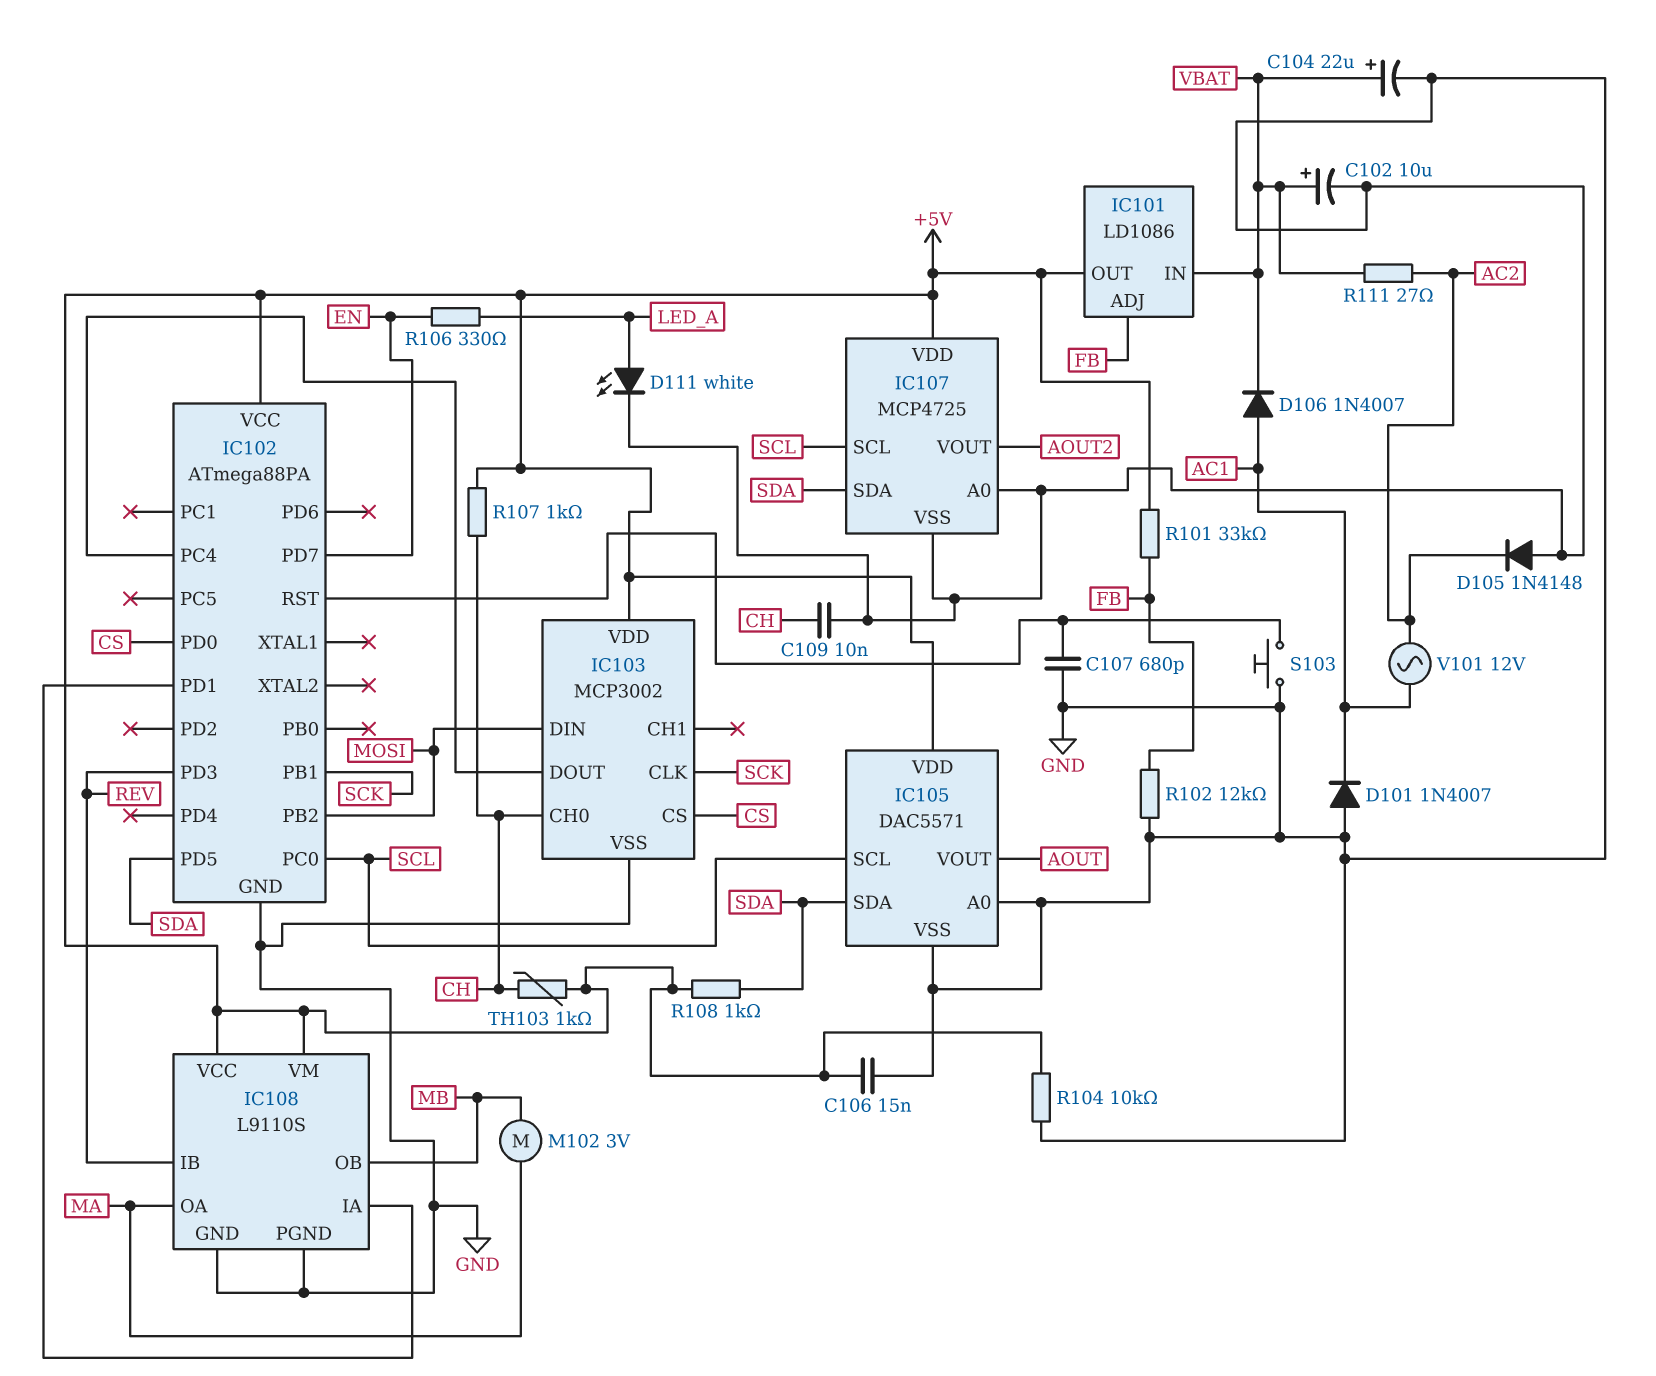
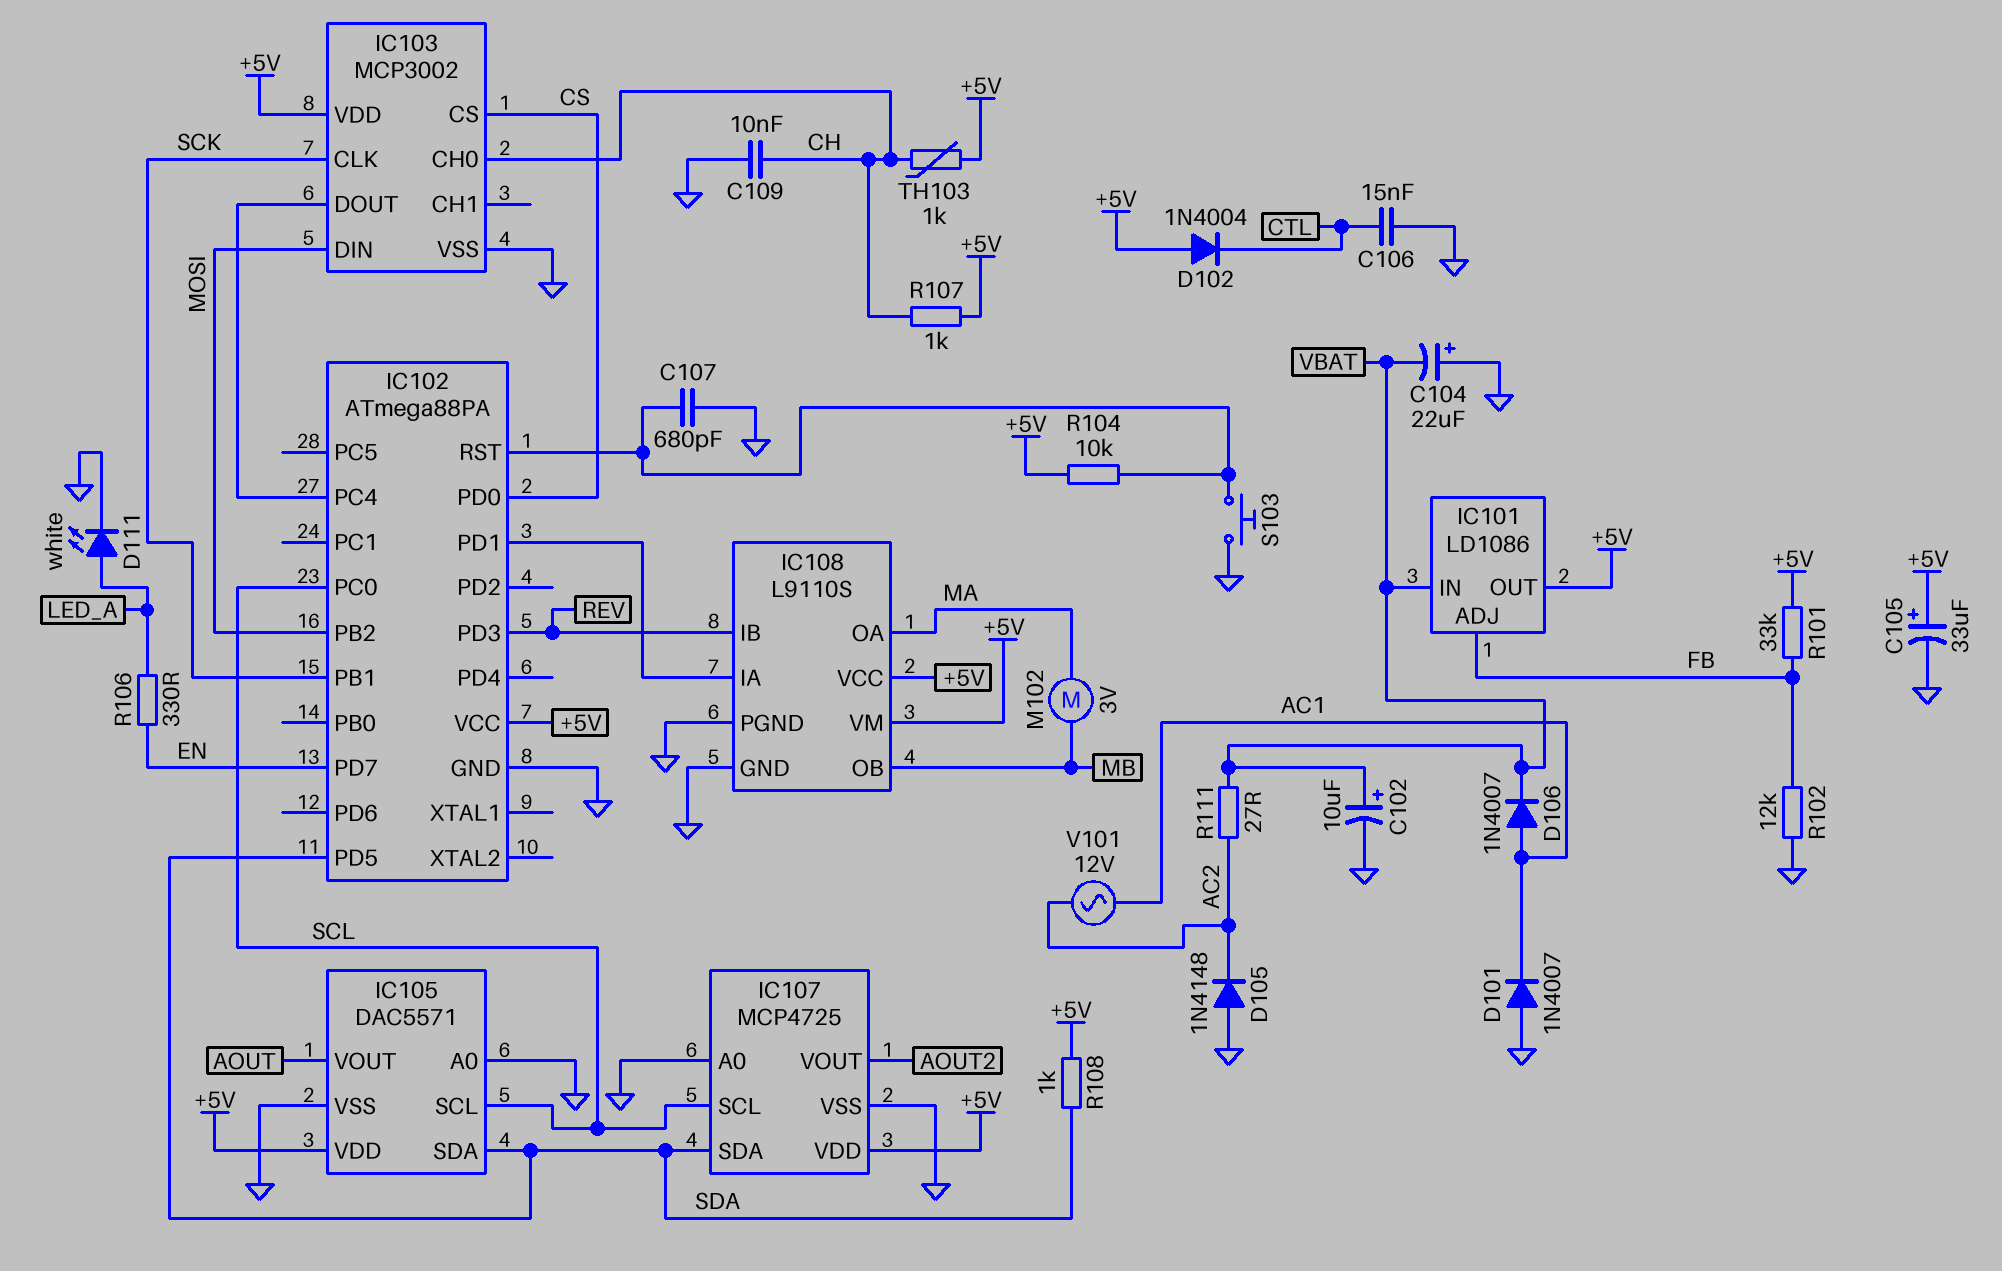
C104: 22uF (plus VBAT, minus GND) -> 22uF (plus GND, minus VBAT)
C105: none -> 33uF (plus +5V, minus GND)
C106: 15nF (+5V, GND) -> 15nF (CTL, GND)
D102: none -> diode 1N4004 (A +5V, K CTL)
R104: 10k (+5V, GND) -> 10k (+5V, IC102/RST)

